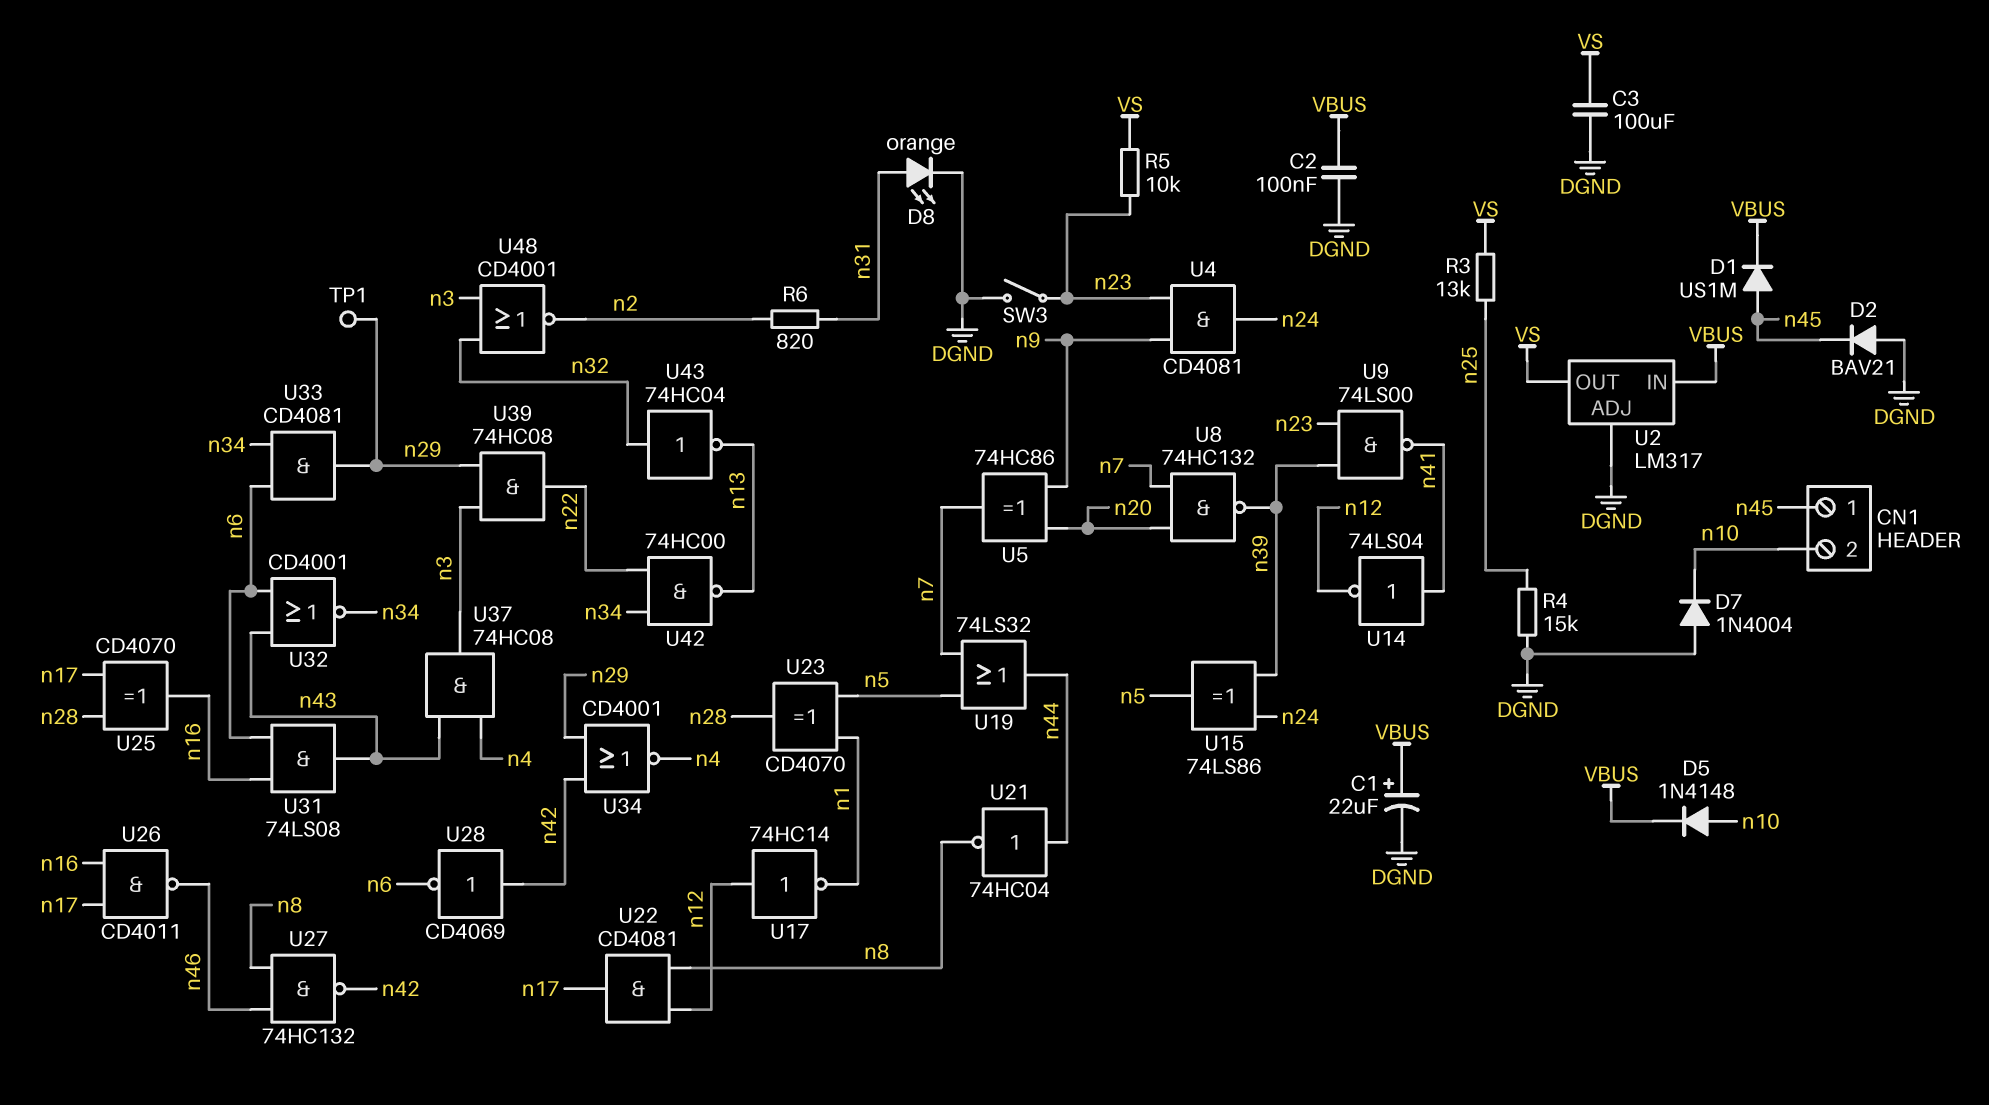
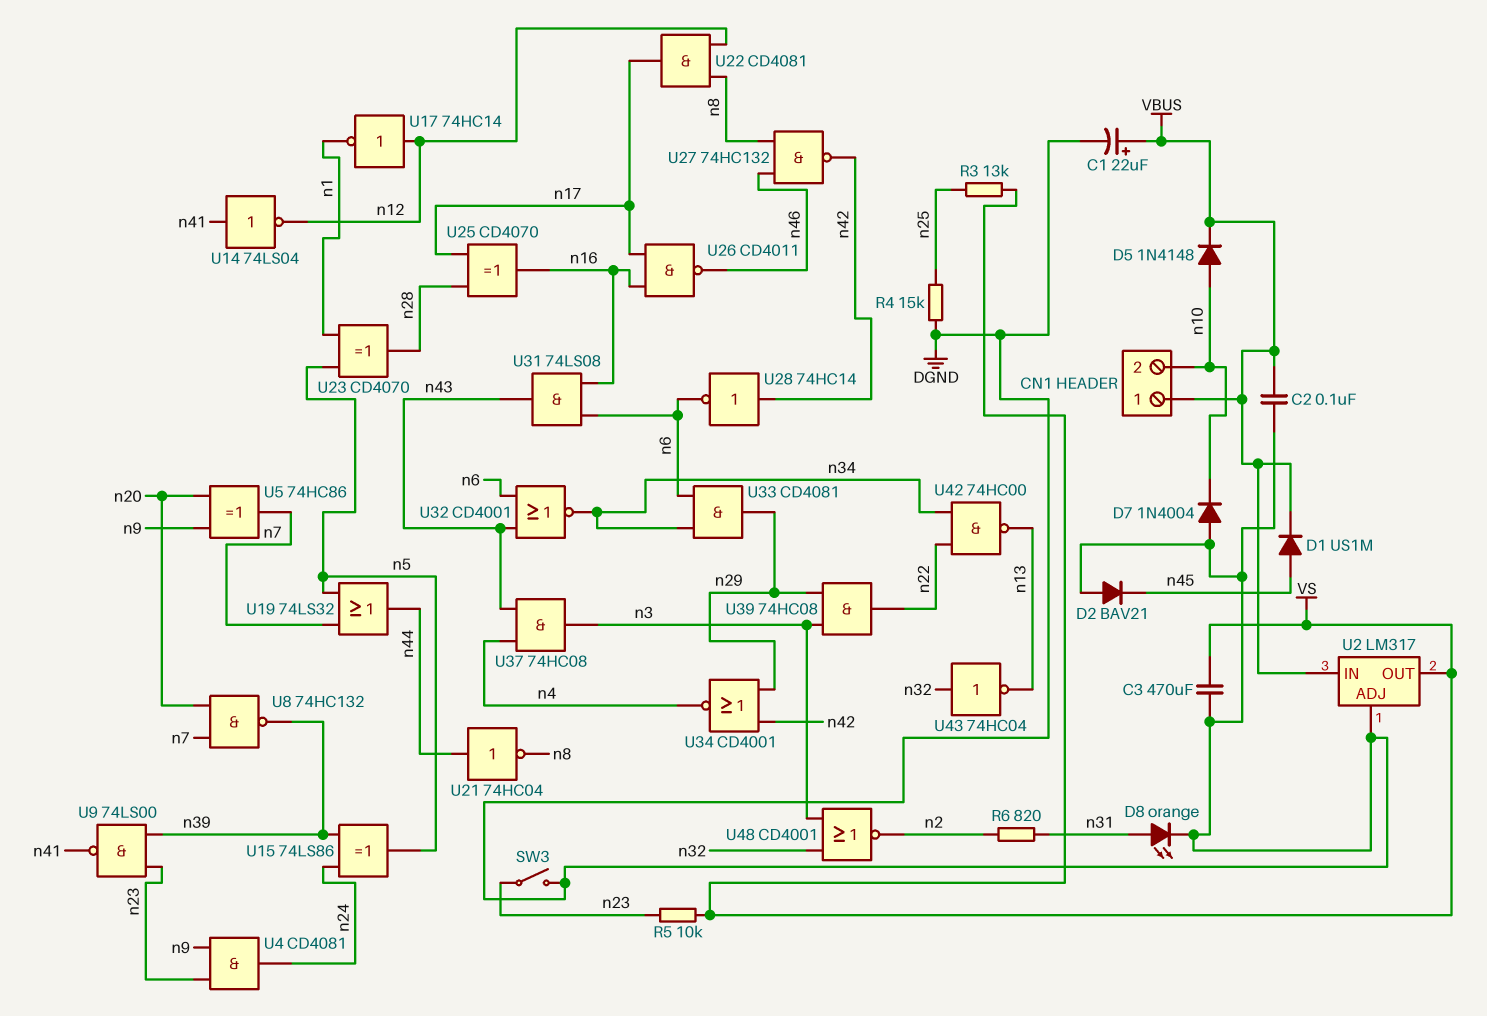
C3: 100uF (DGND, VS) -> 470uF (DGND, VS)
CN1 pin 1: n45 -> VBUS
TP1: test point (n29) -> none
U28: NOT CD4069 (in n42, out n6) -> NOT 74HC14 (in n42, out n6)

